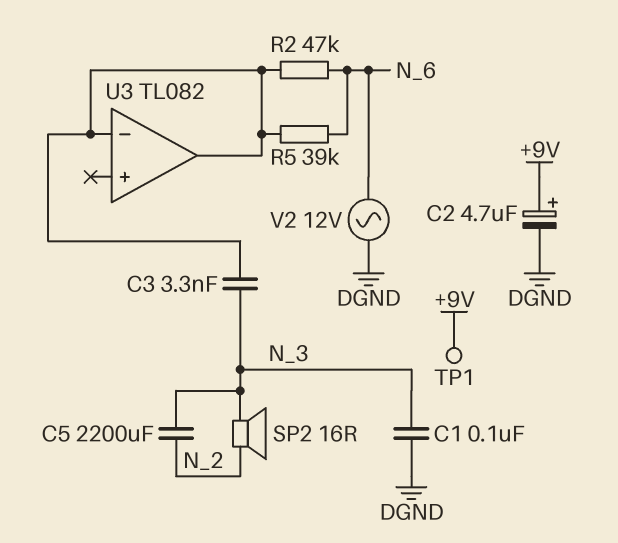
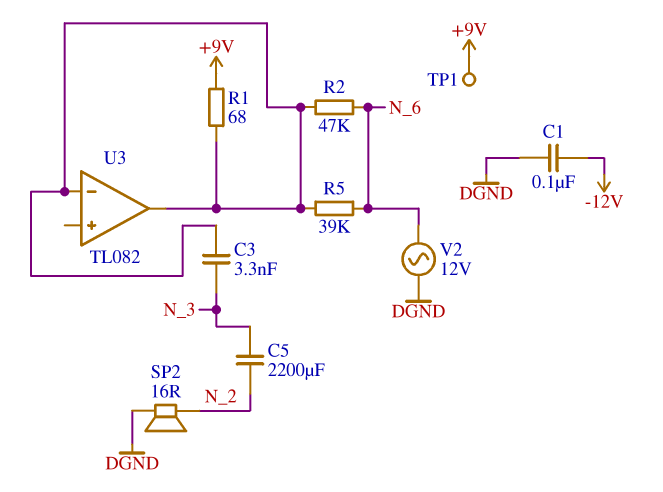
C1: 100nF (DGND, N_3) -> 100nF (-12V, DGND)
C2: 4.7uF (plus +9V, minus DGND) -> none
R1: none -> 68 (+9V, U3/in-)
SP2: speaker 16R (N_2, N_3) -> speaker 16R (DGND, N_2)

